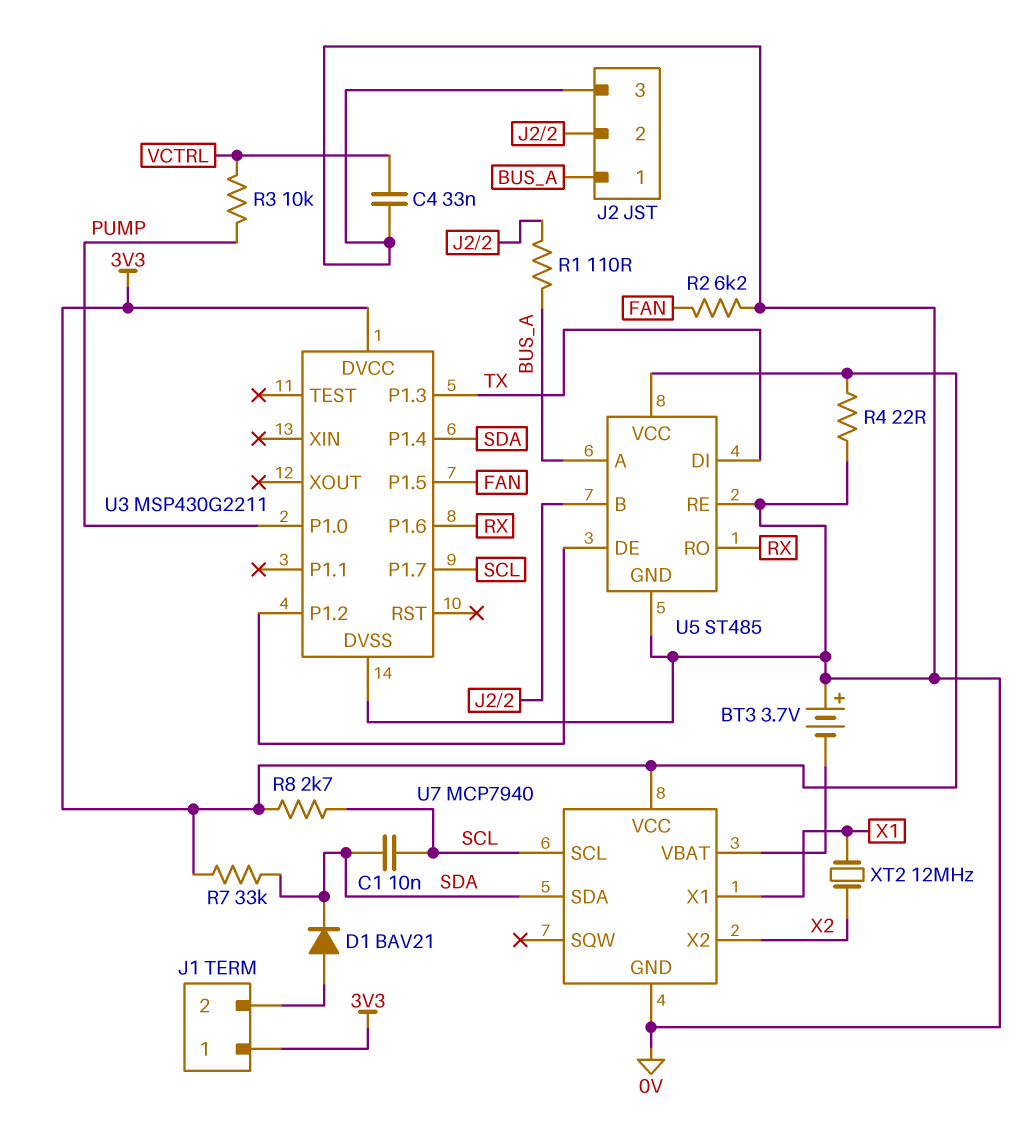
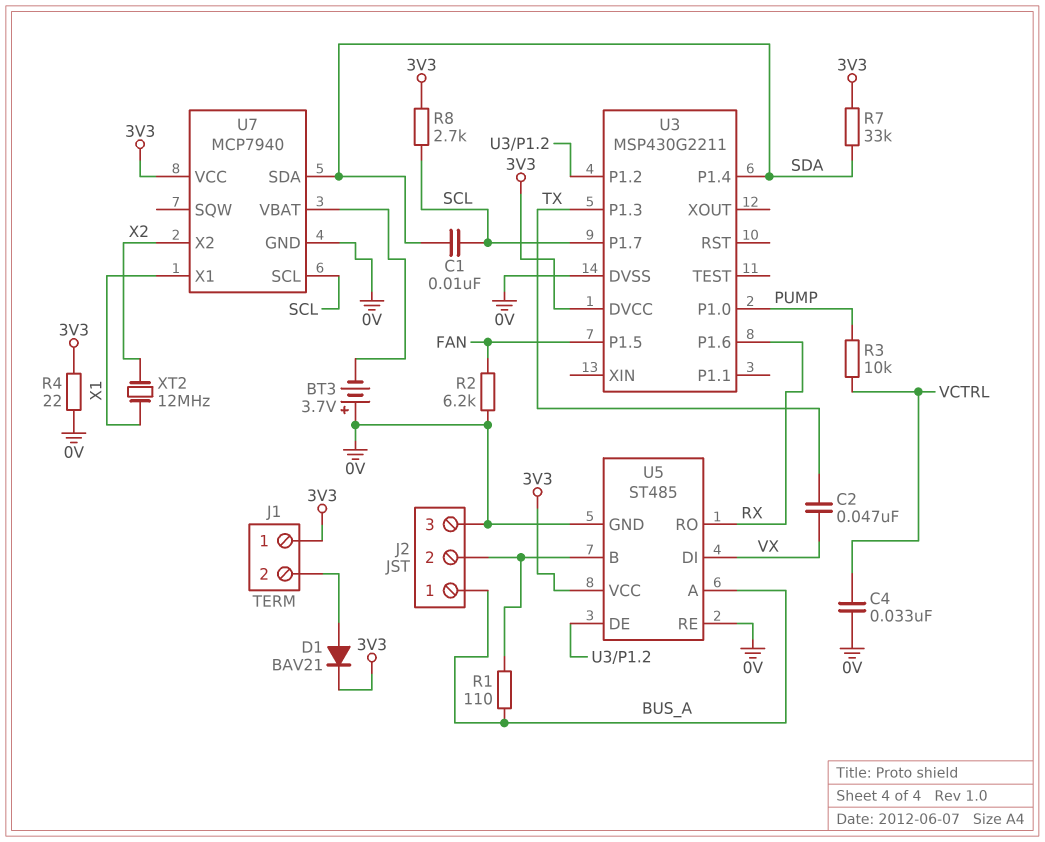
C2: none -> 47nF (TX, VX)
D1: diode BAV21 (A J1/2, K SDA) -> diode BAV21 (A J1/2, K 3V3)
U5 pin DI: TX -> VX

